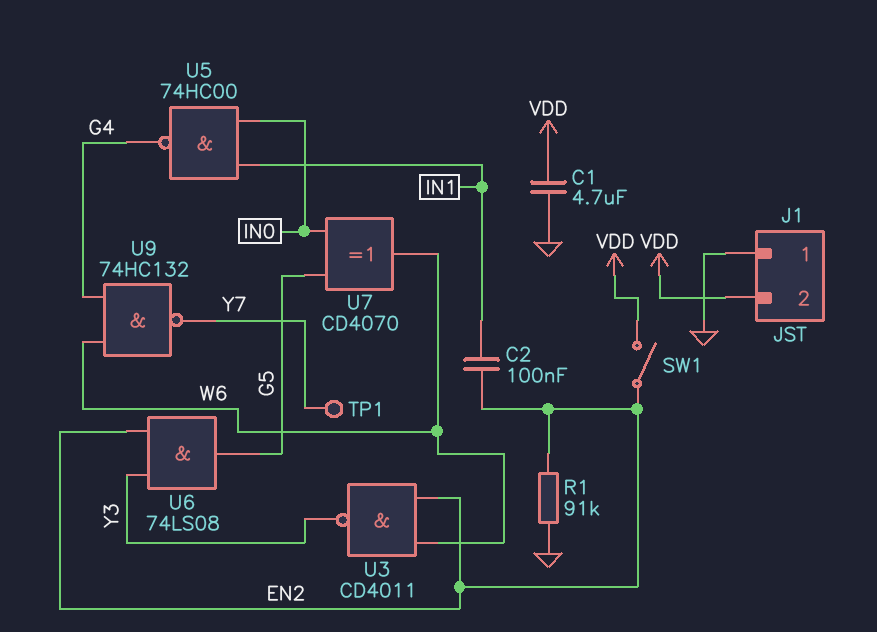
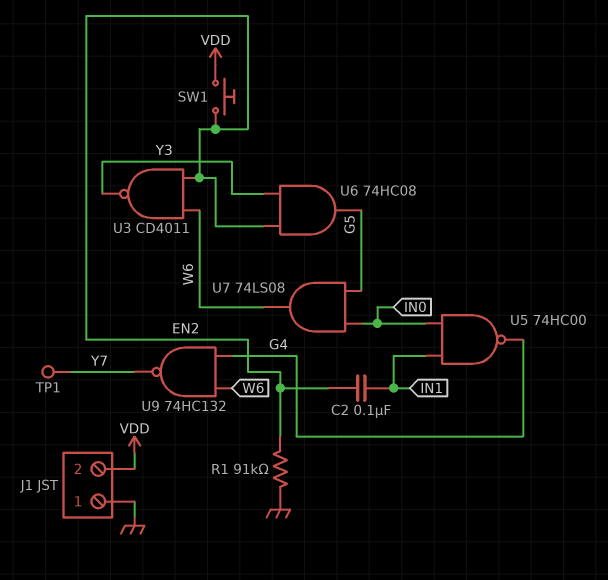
C1: 4.7uF (GND, VDD) -> none
SW1: switch (EN2, VDD) -> button (EN2, VDD)
U6: AND 74LS08 (in EN2, in Y3, out G5) -> AND 74HC08 (in EN2, in Y3, out G5)
U7: XOR CD4070 (in G5, in IN0, out W6) -> AND 74LS08 (in G5, in IN0, out W6)

